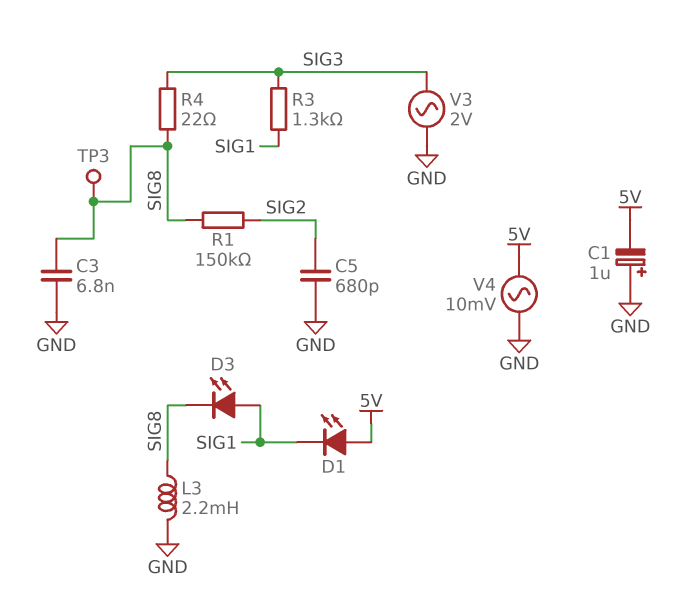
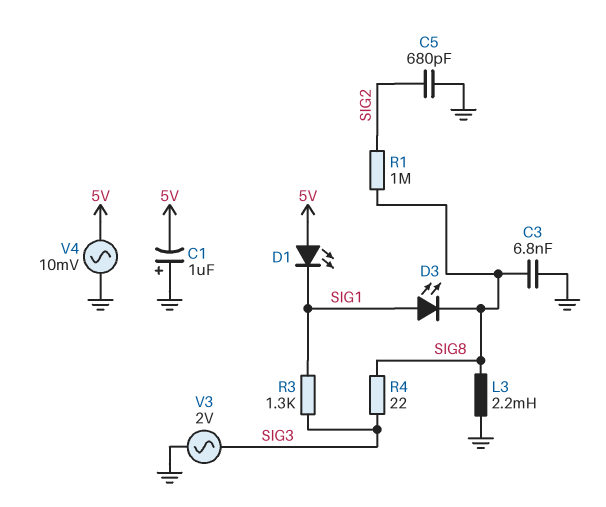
R1: 150k (SIG2, SIG8) -> 1M (SIG2, SIG8)
TP3: test point (SIG8) -> none

